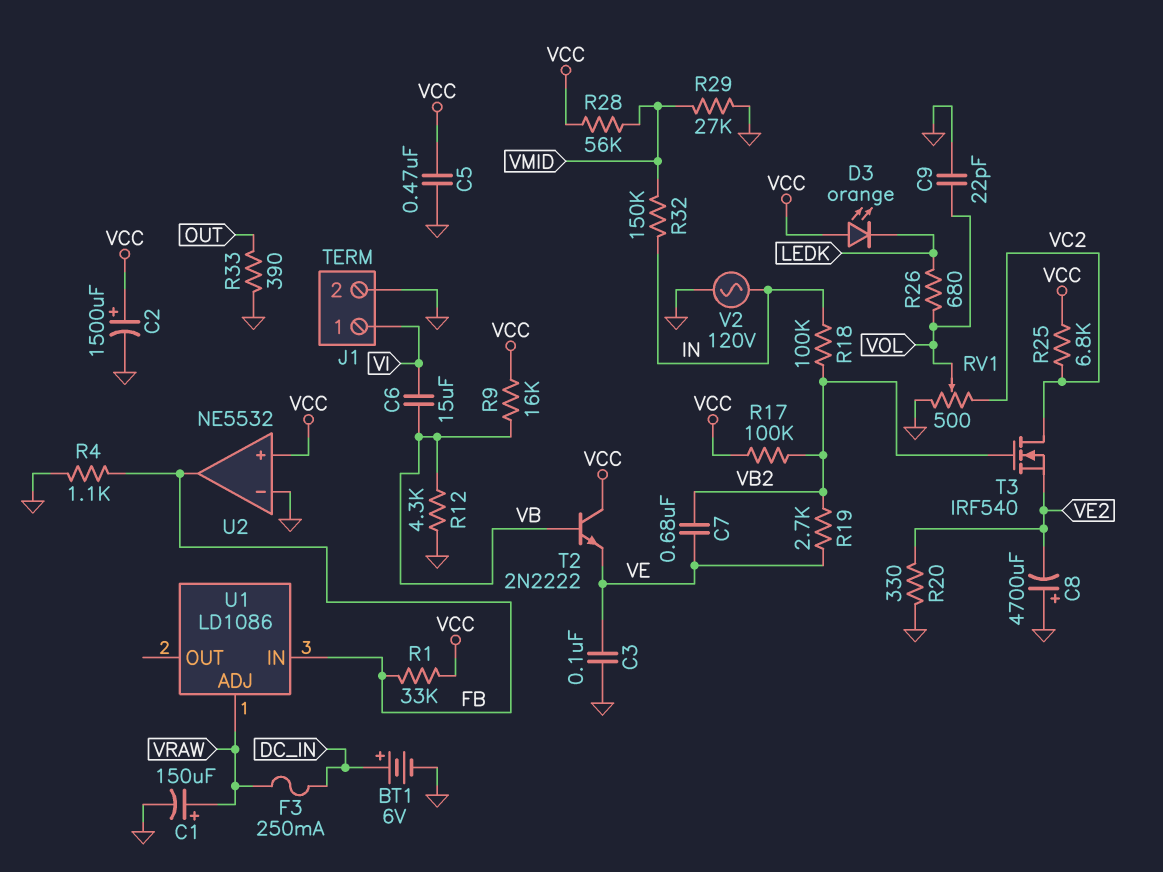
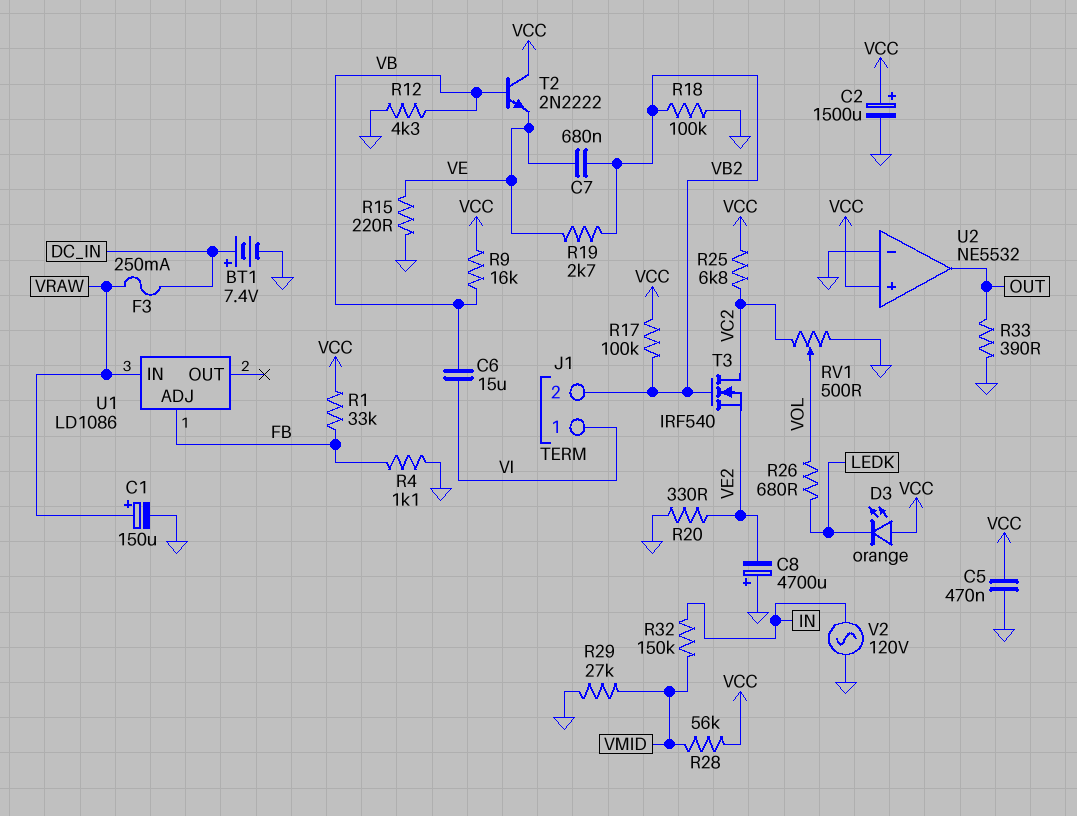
BT1: 6V (plus DC_IN, minus GND) -> 7.4V (plus DC_IN, minus GND)
C3: 100nF (GND, VE) -> none
C9: 22pF (GND, VOL) -> none
J1 pin 2: GND -> VB2
R15: none -> 220 (GND, VE)
R18: 100k (IN, VB2) -> 100k (GND, VB2)
U1 pin ADJ: VRAW -> FB
U1 pin IN: FB -> VRAW
U2 pin out: FB -> OUT

